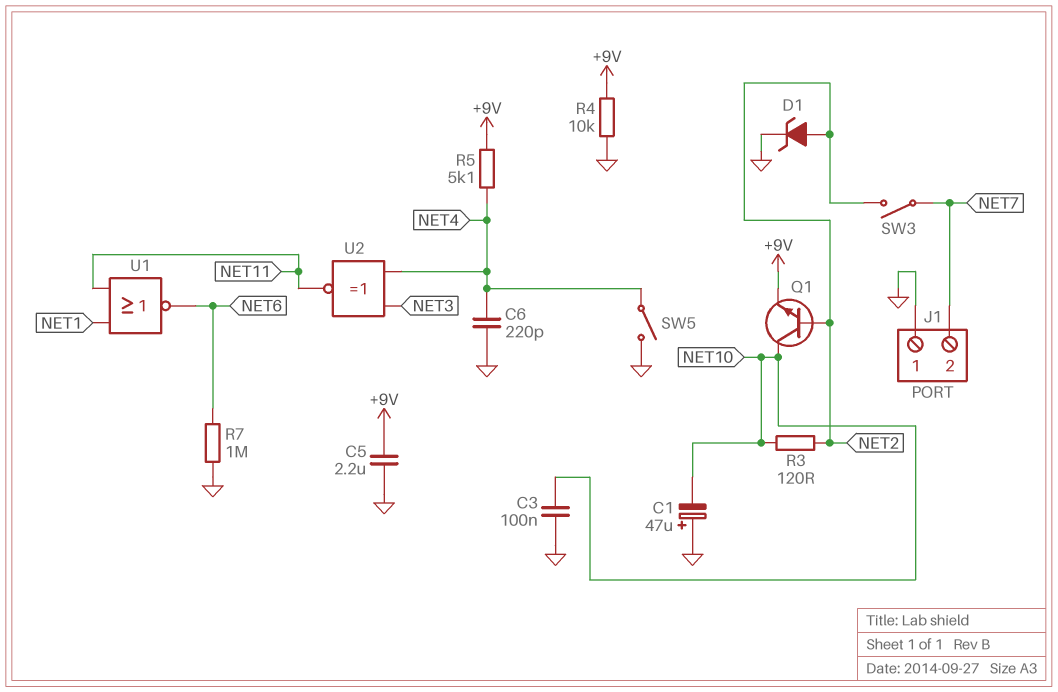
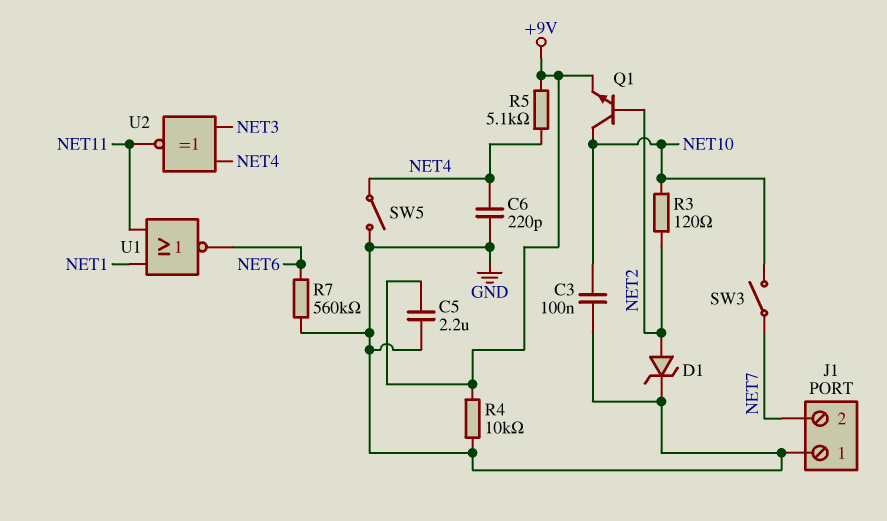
C1: 47uF (plus GND, minus NET10) -> none
R7: 1M (GND, NET6) -> 560k (GND, NET6)
SW3: switch (NET2, NET7) -> switch (NET7, NET10)

